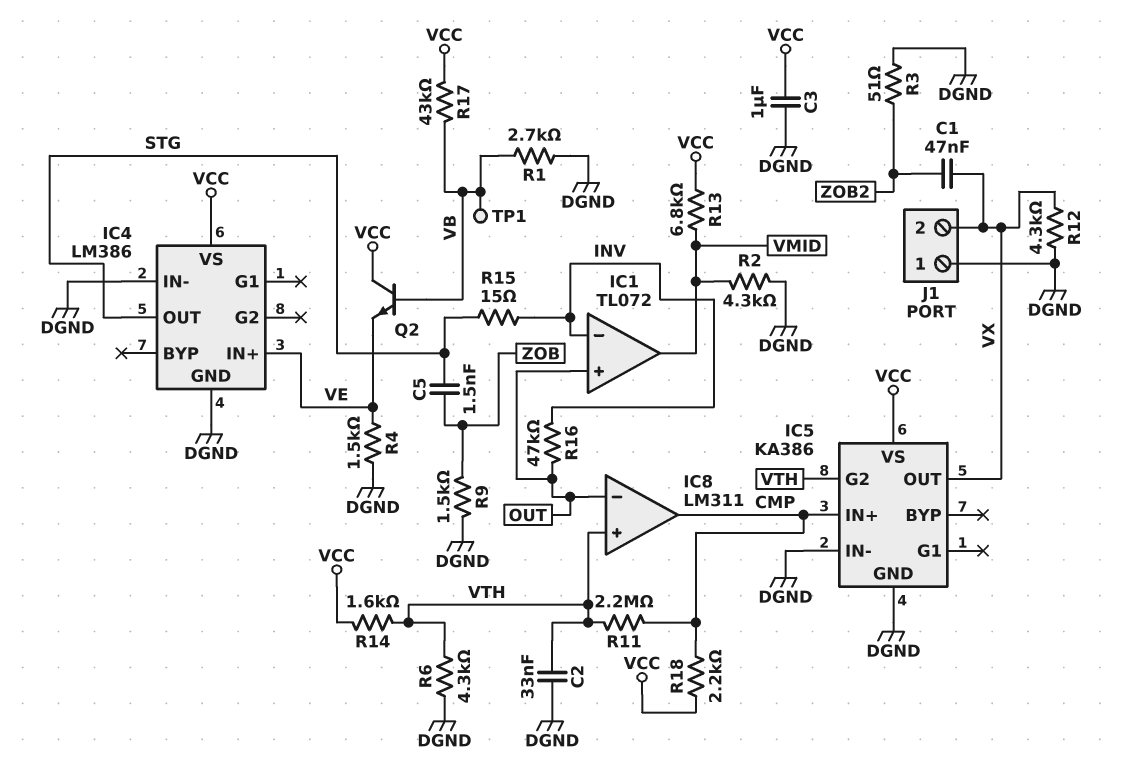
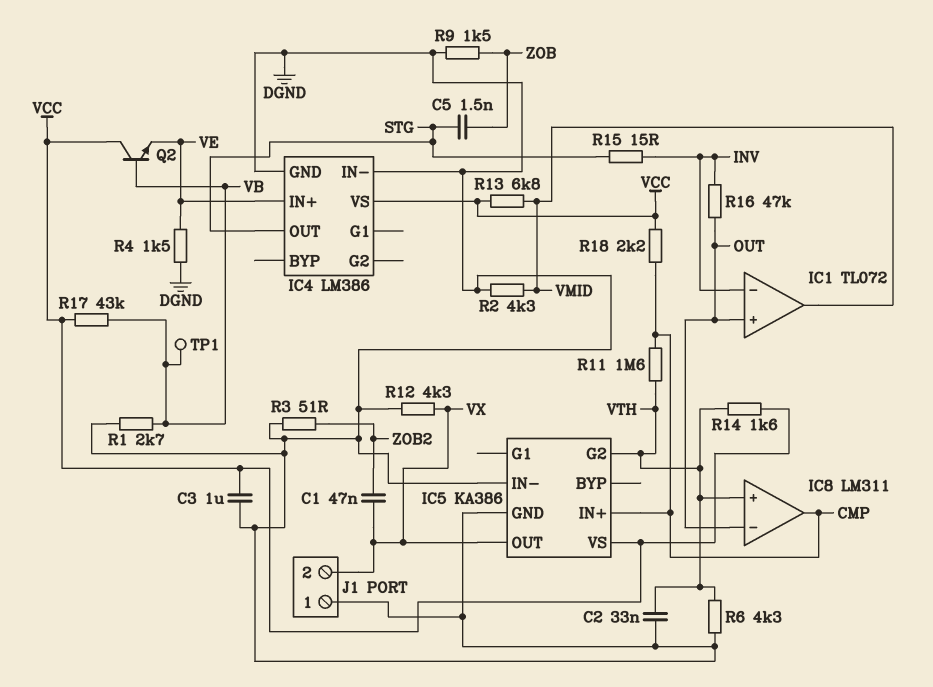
R11: 2.2M (CMP, VTH) -> 1.6M (CMP, VTH)

